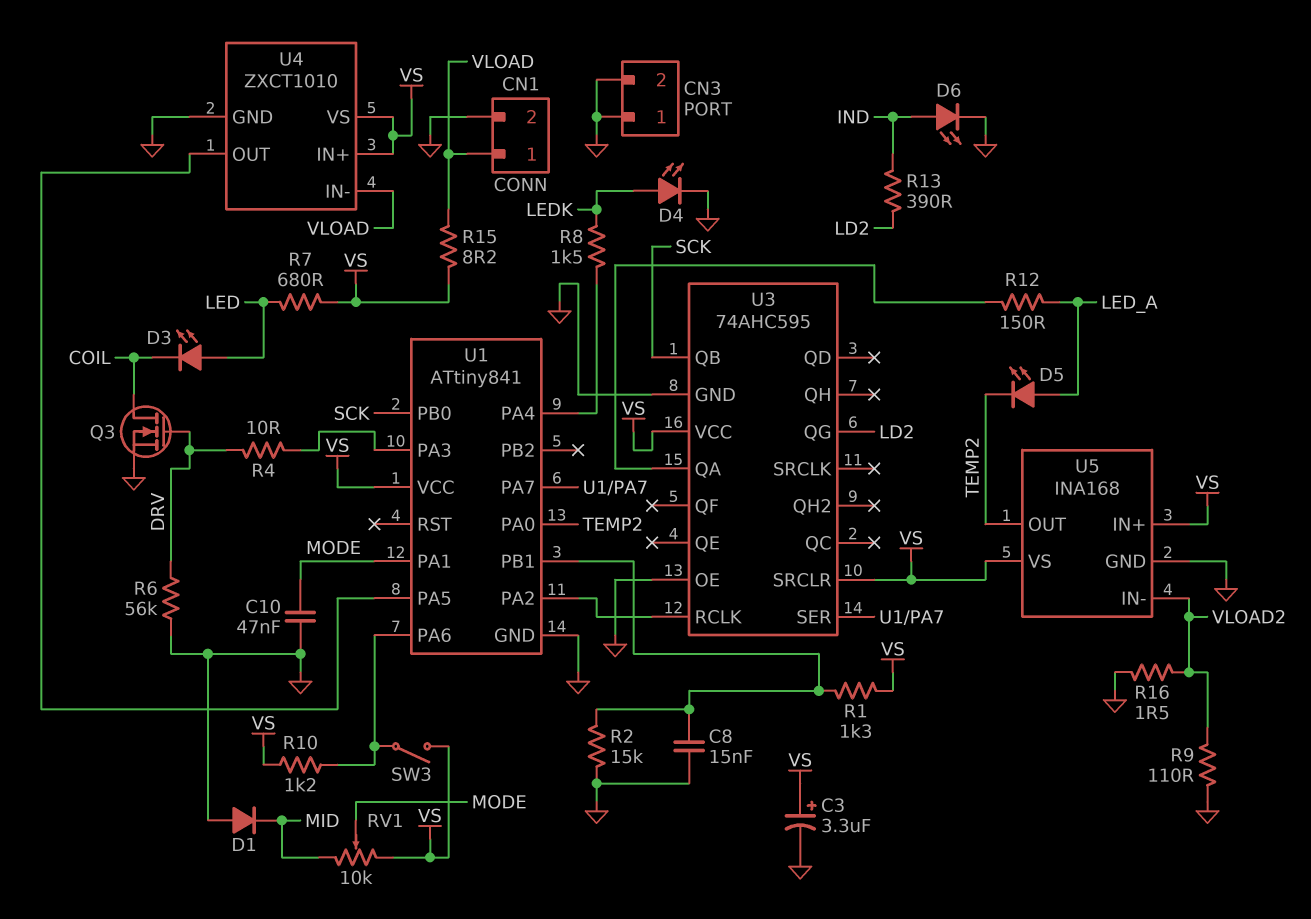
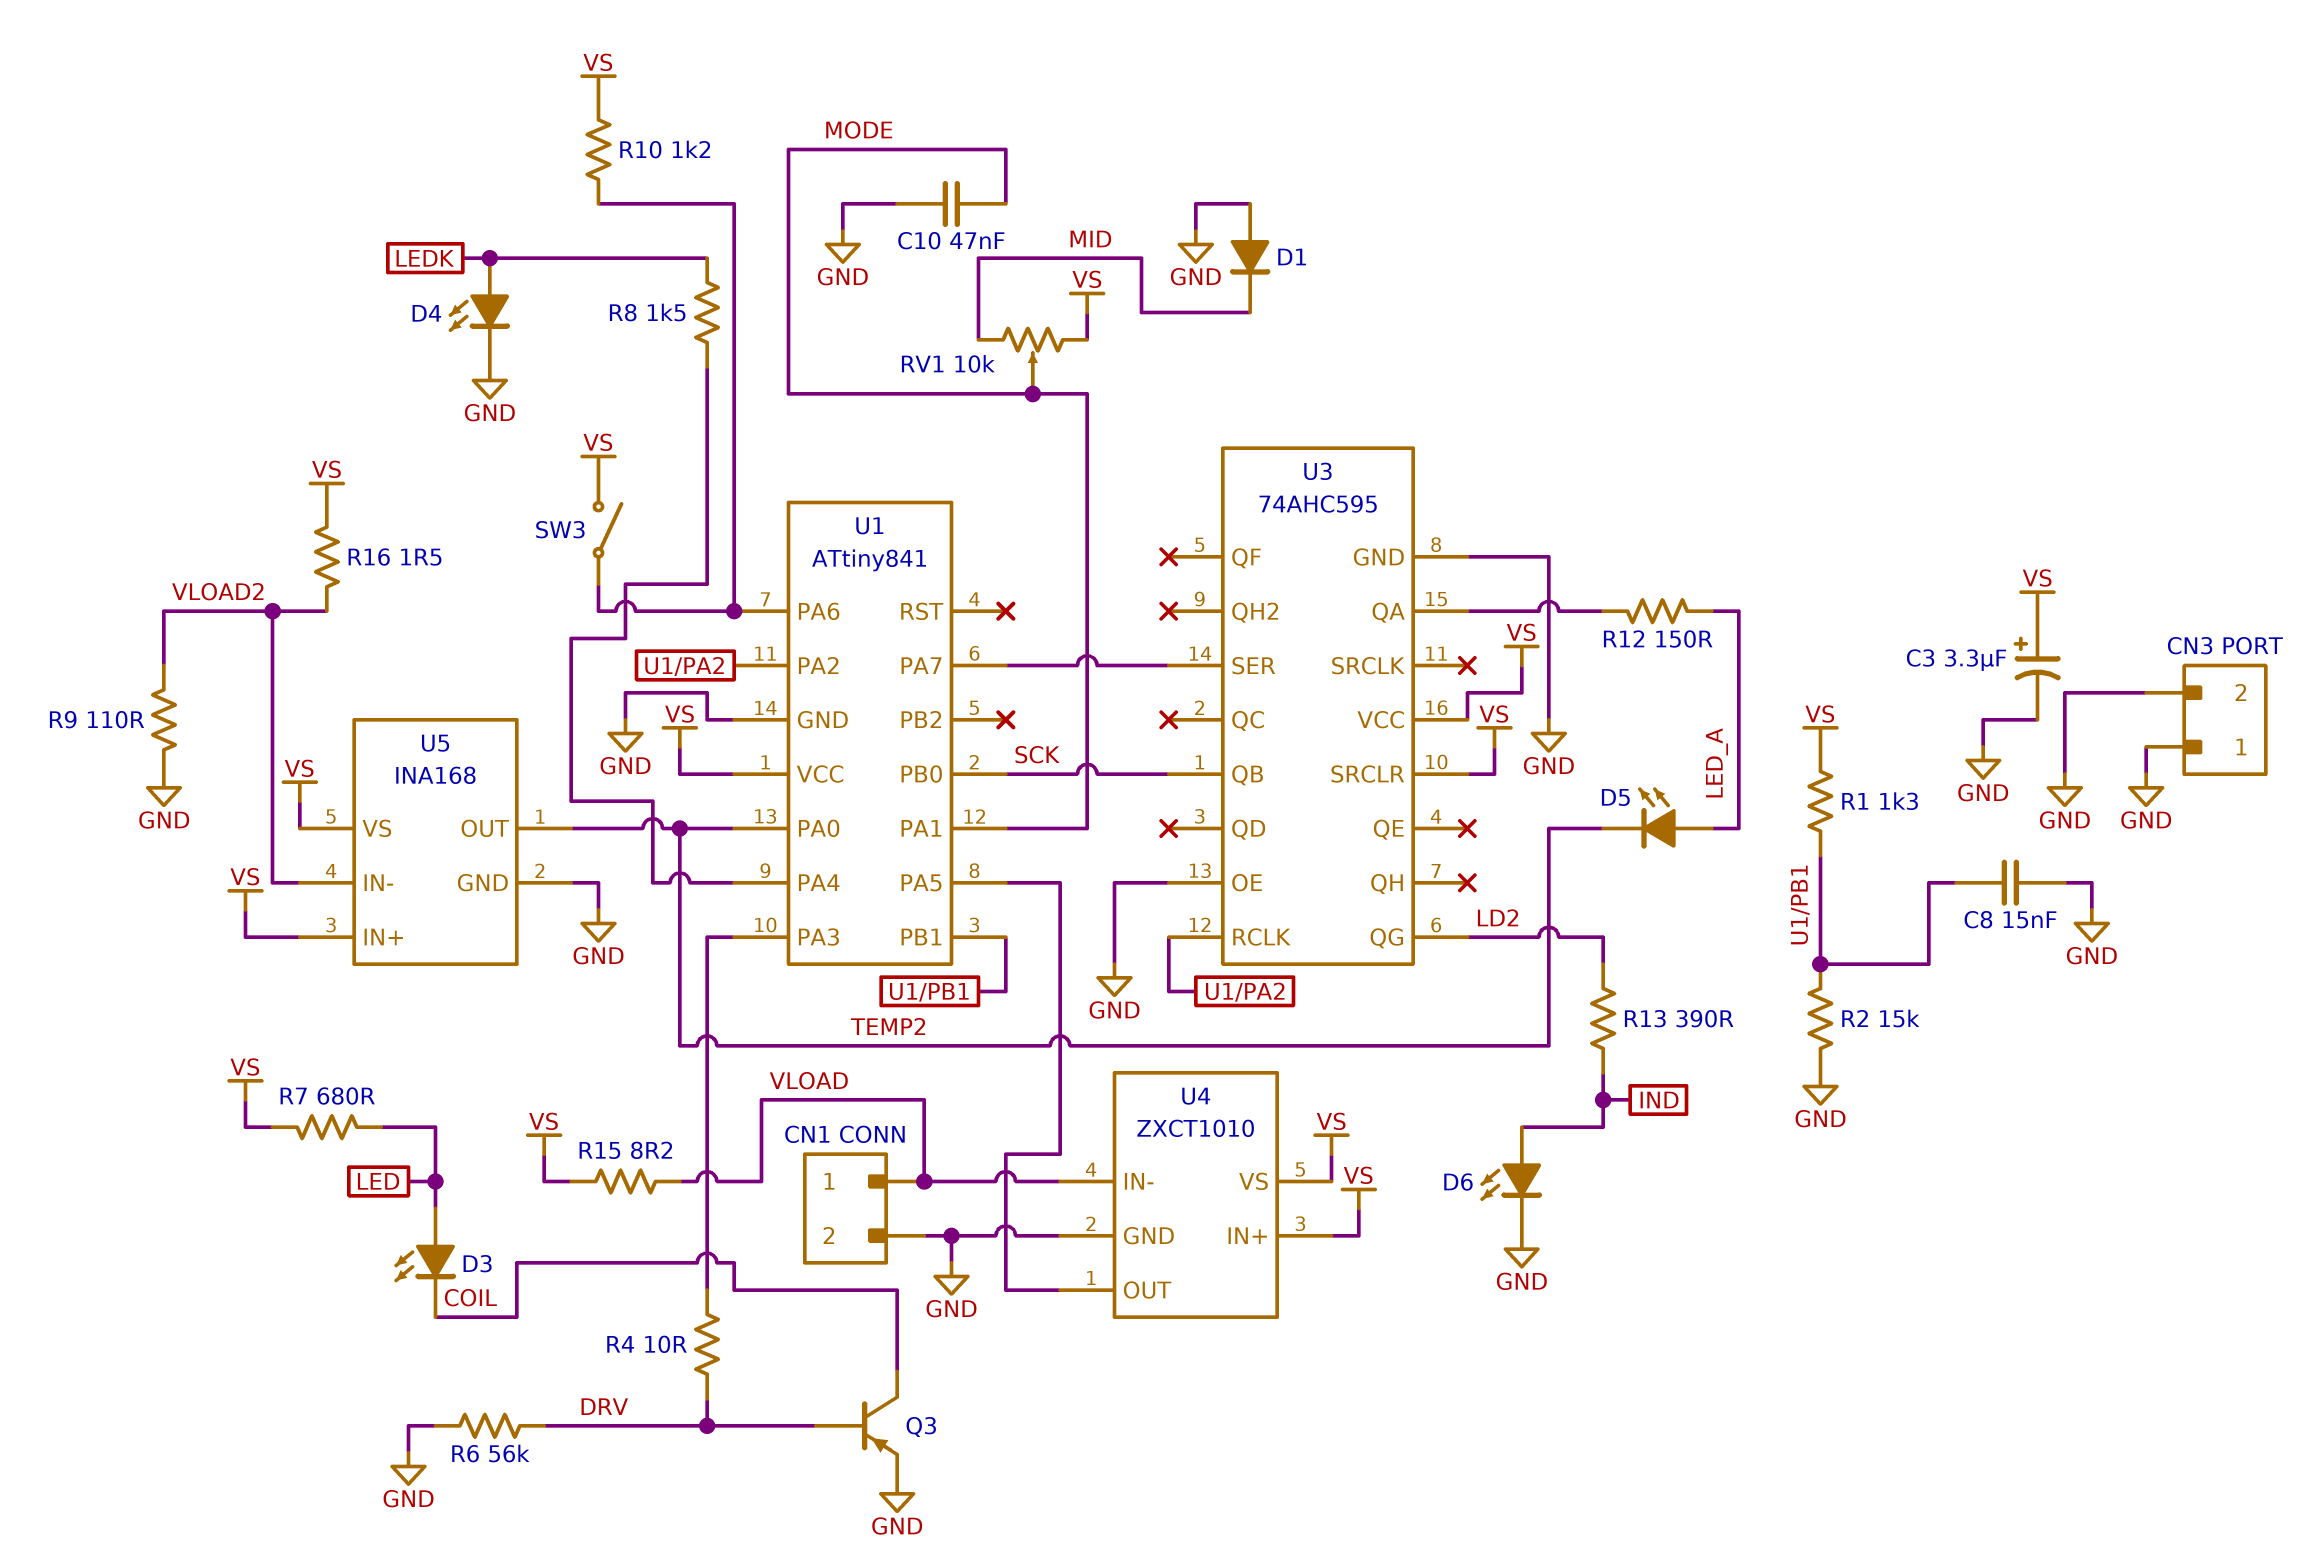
Q3: NMOS (G DRV, D COIL, S GND) -> PNP (B DRV, C COIL, E GND)
R16: 1.5 (GND, VLOAD2) -> 1.5 (VLOAD2, VS)

